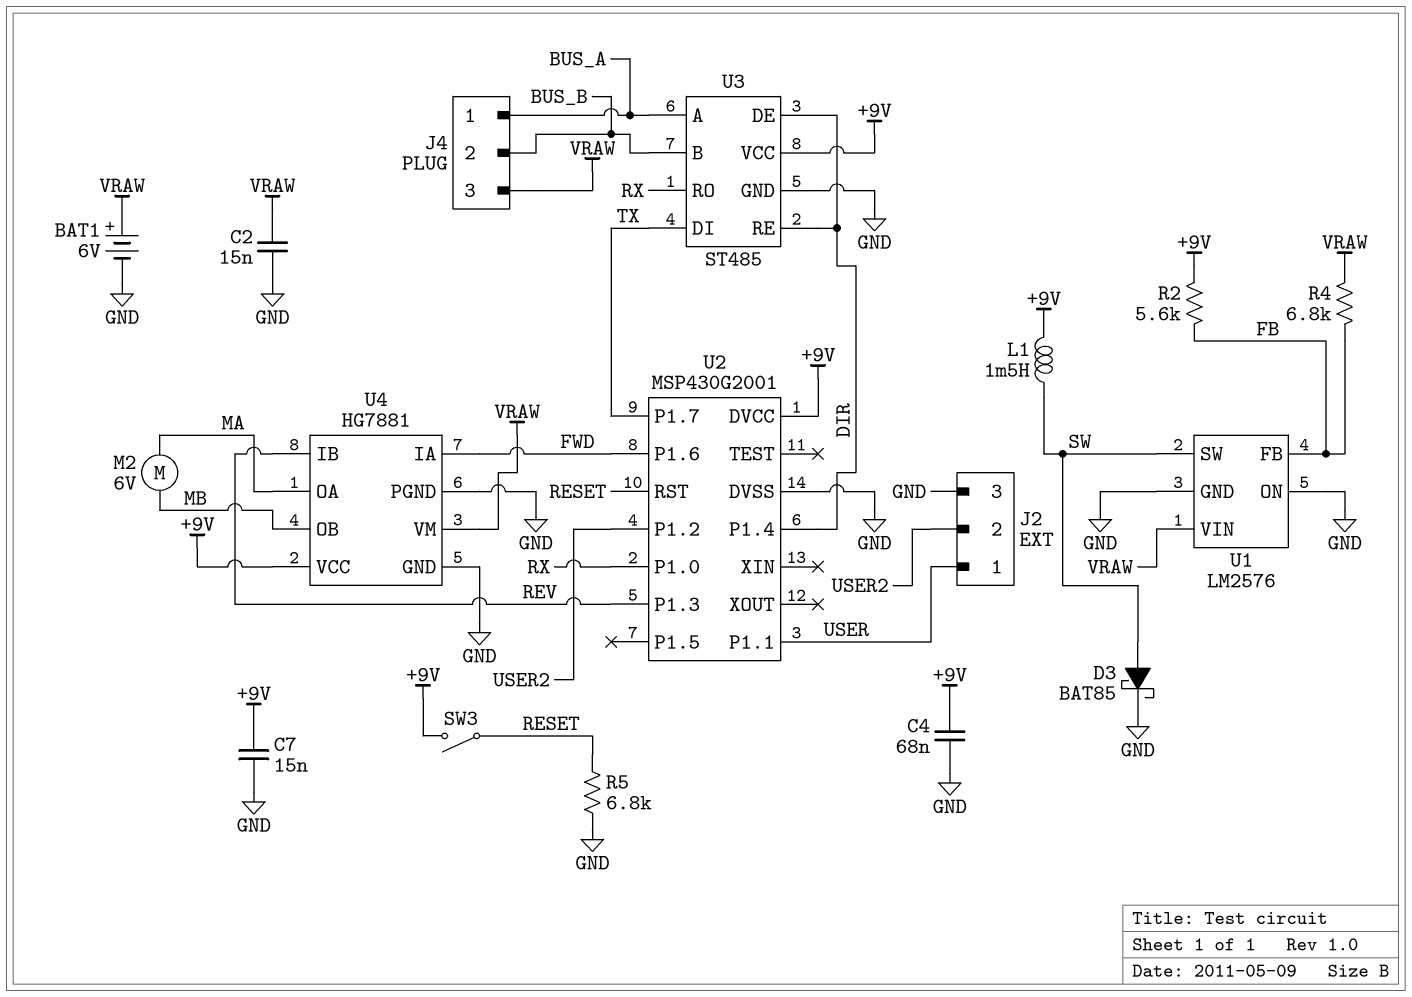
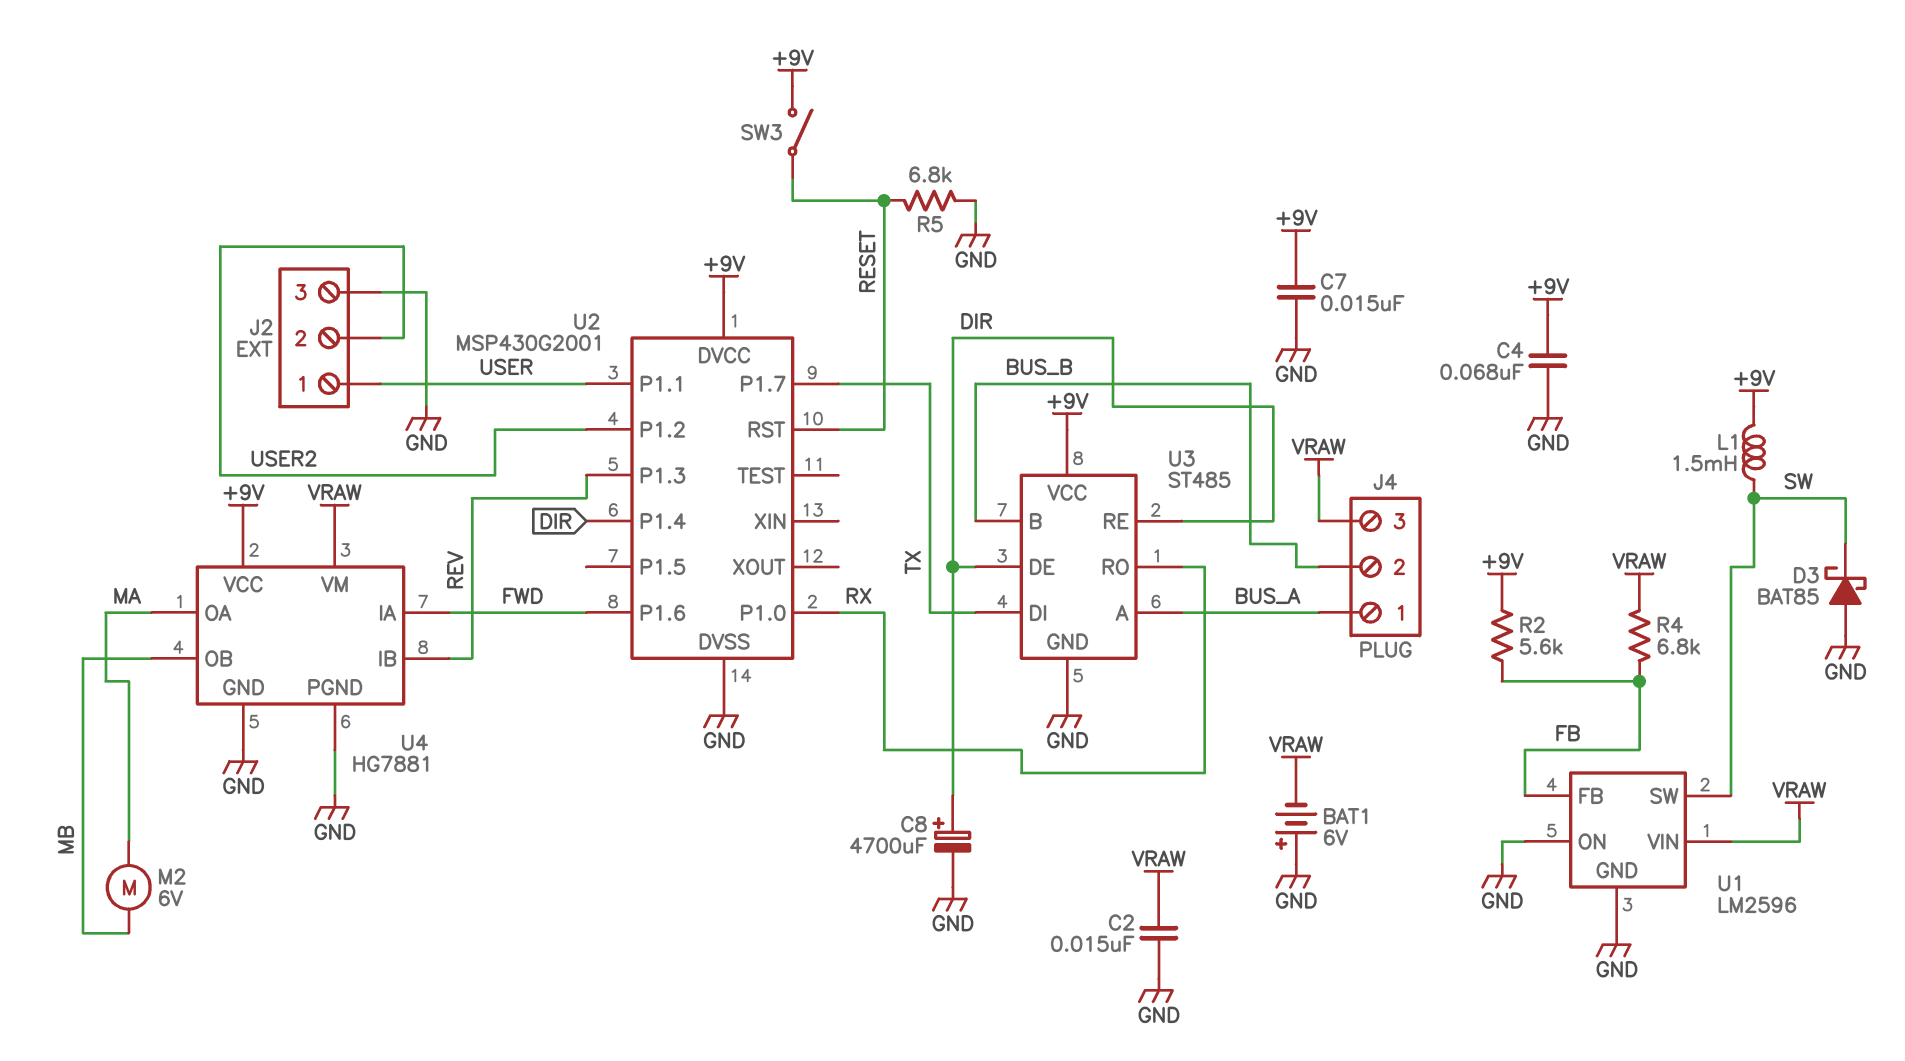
BAT1: 6V (plus VRAW, minus GND) -> 6V (plus GND, minus VRAW)
C8: none -> 4700uF (plus DIR, minus GND)
D3: schottky BAT85 (A SW, K GND) -> schottky BAT85 (A GND, K SW)
U1: LM2576 -> LM2596

